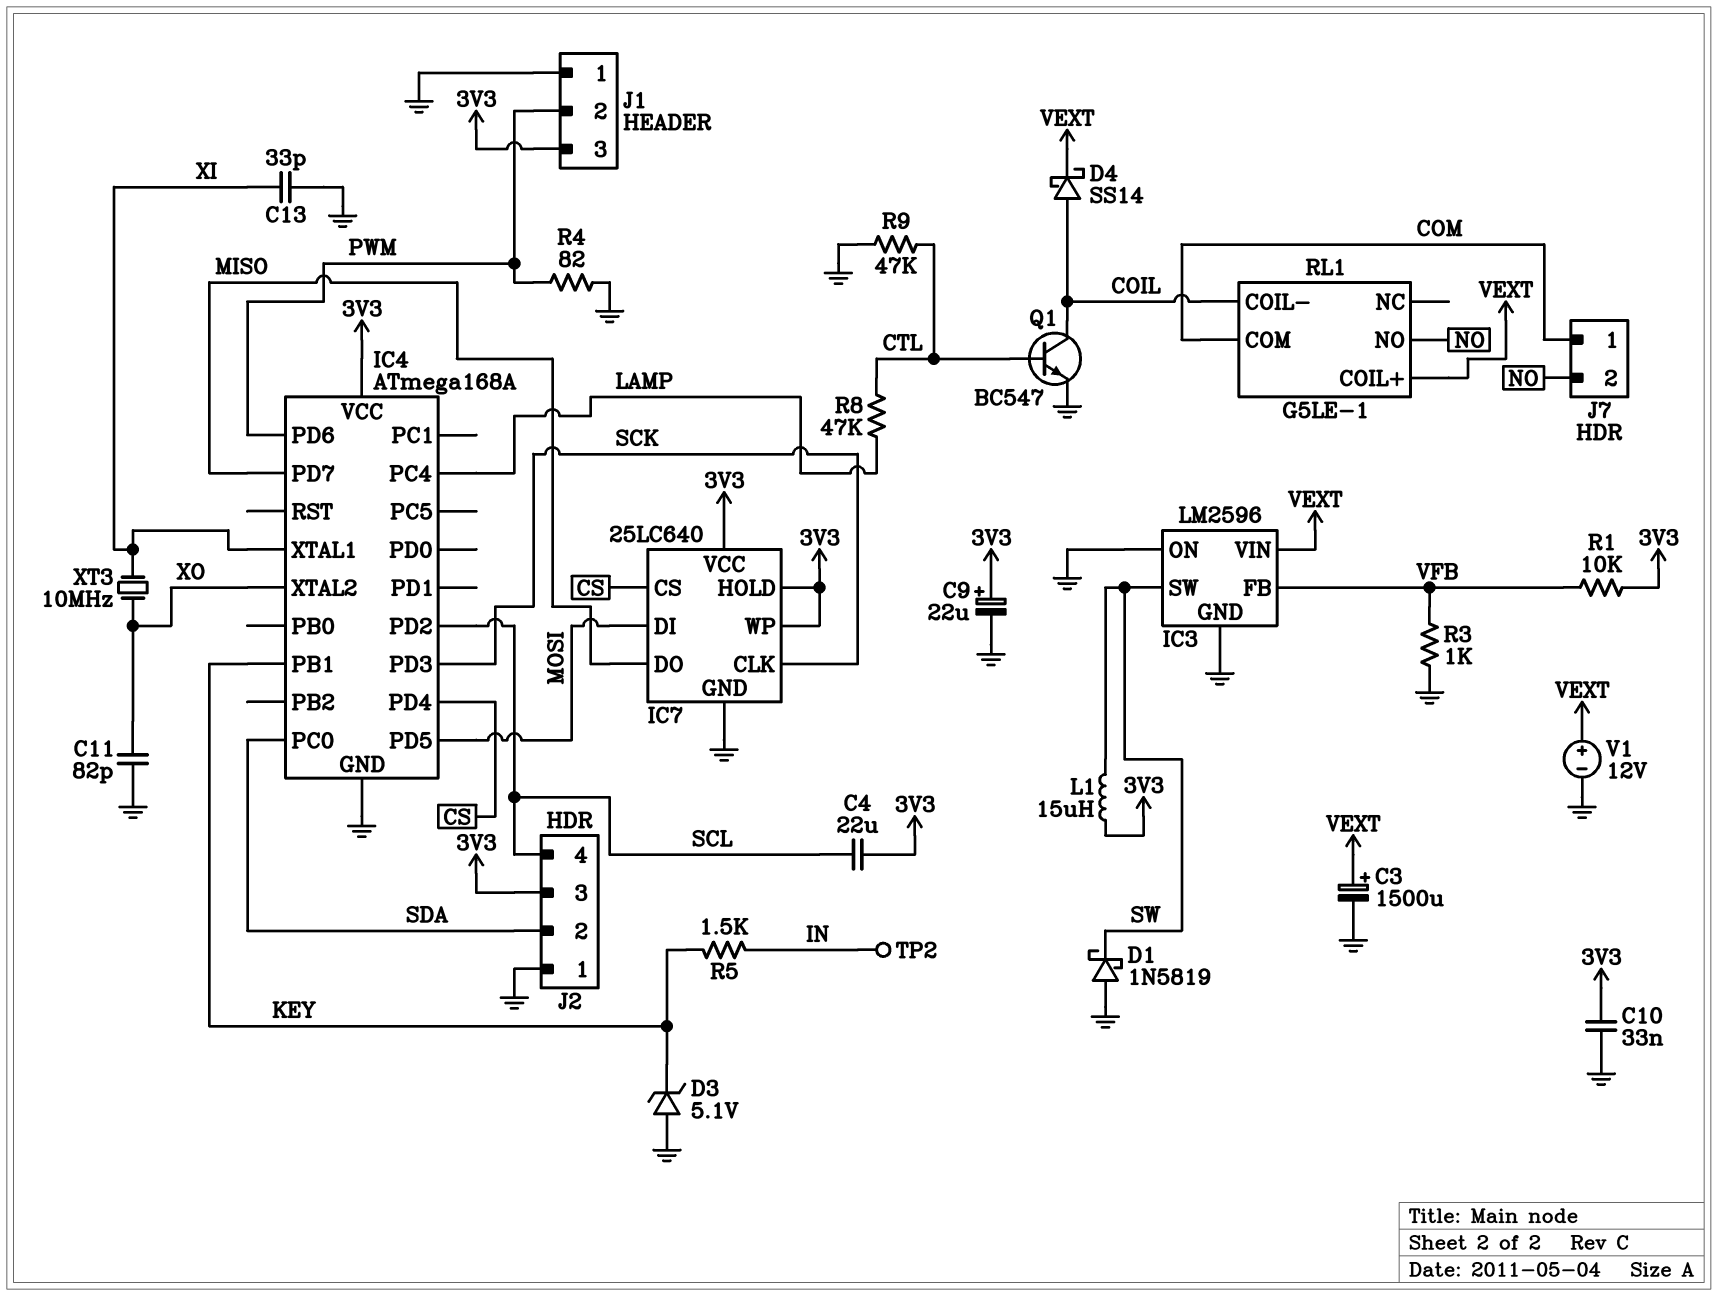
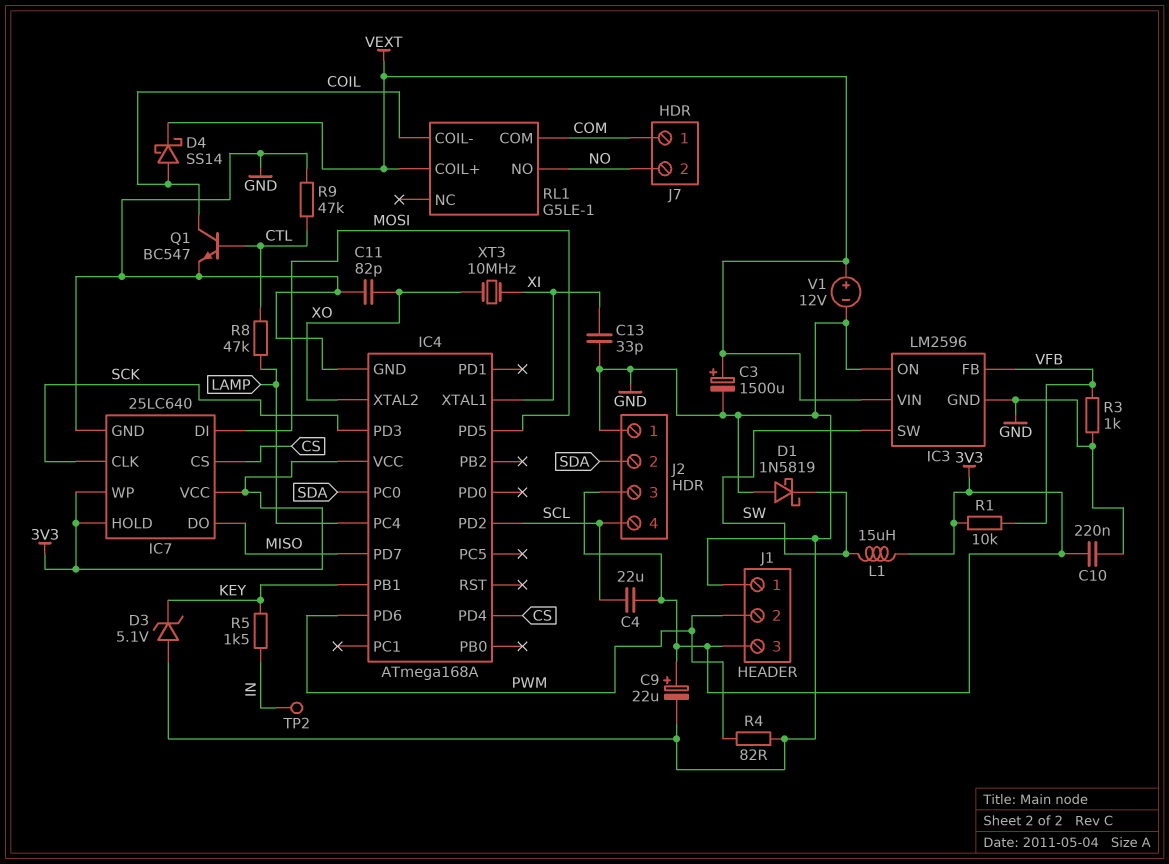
C10: 33nF (3V3, GND) -> 220nF (3V3, GND)

